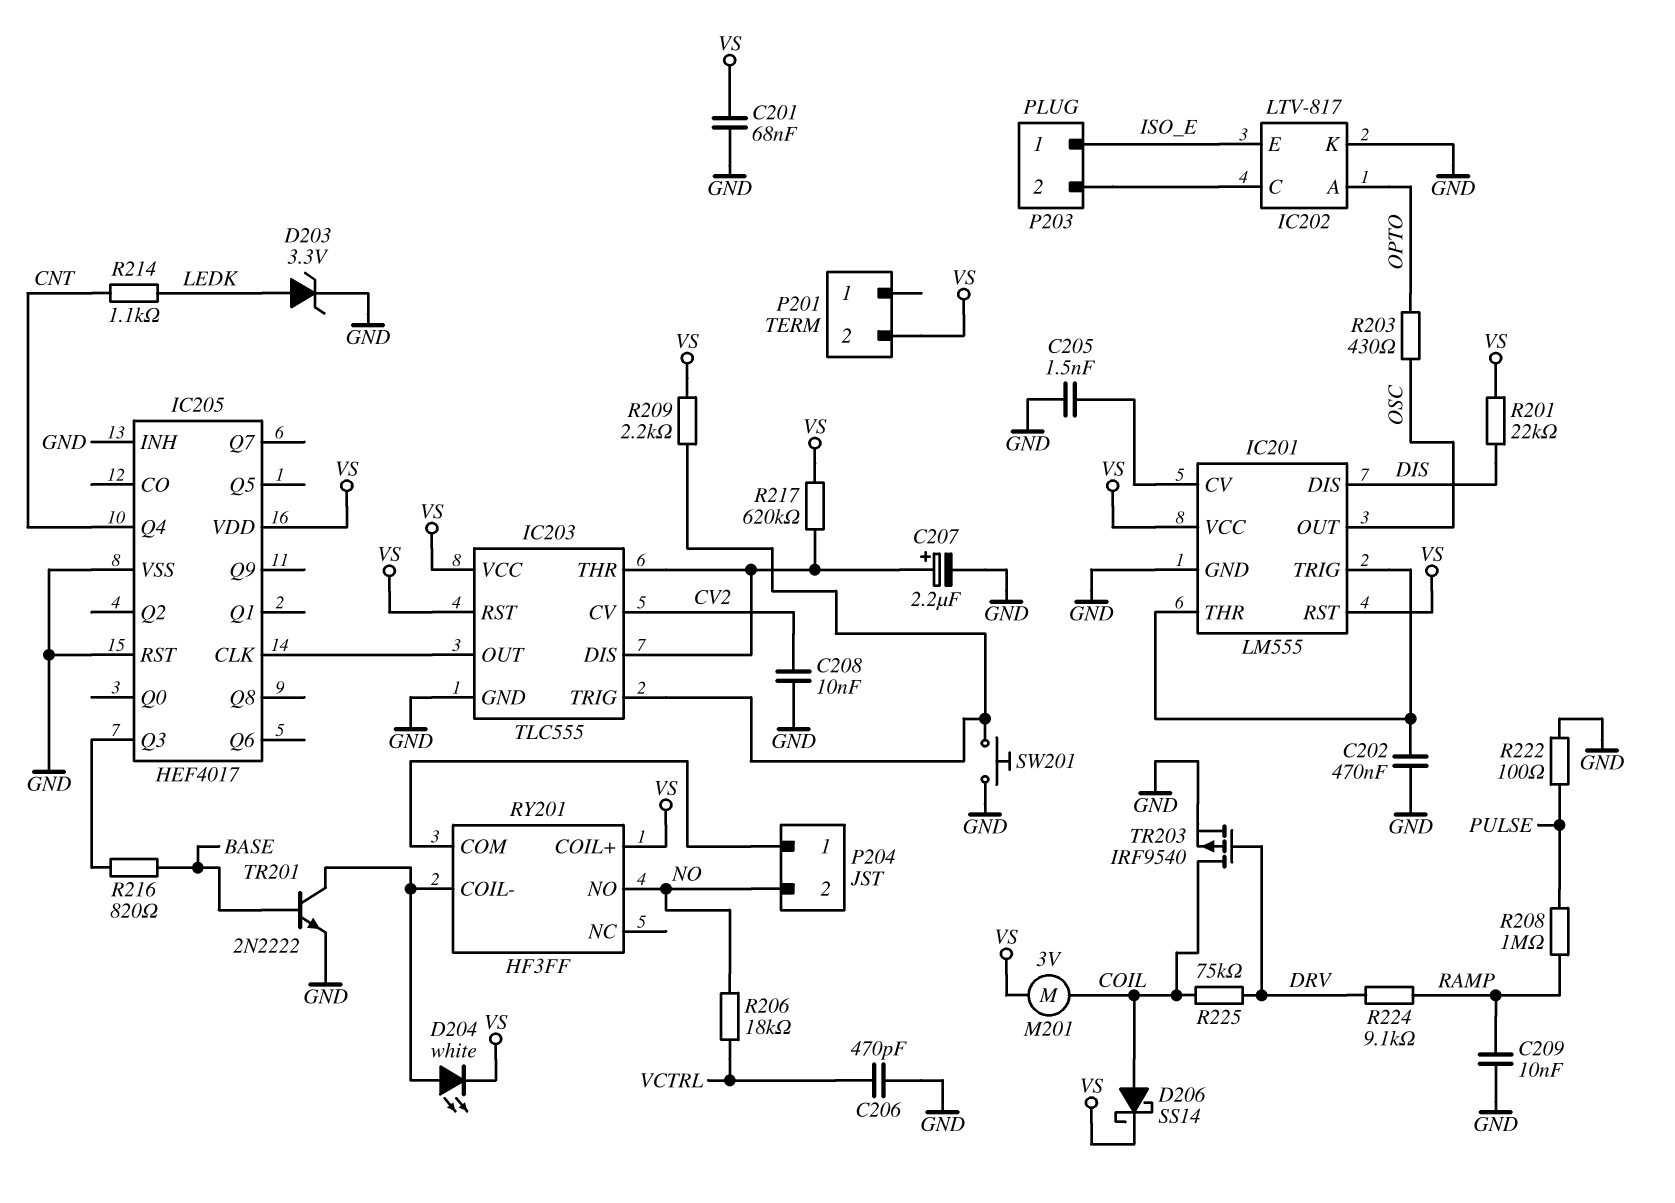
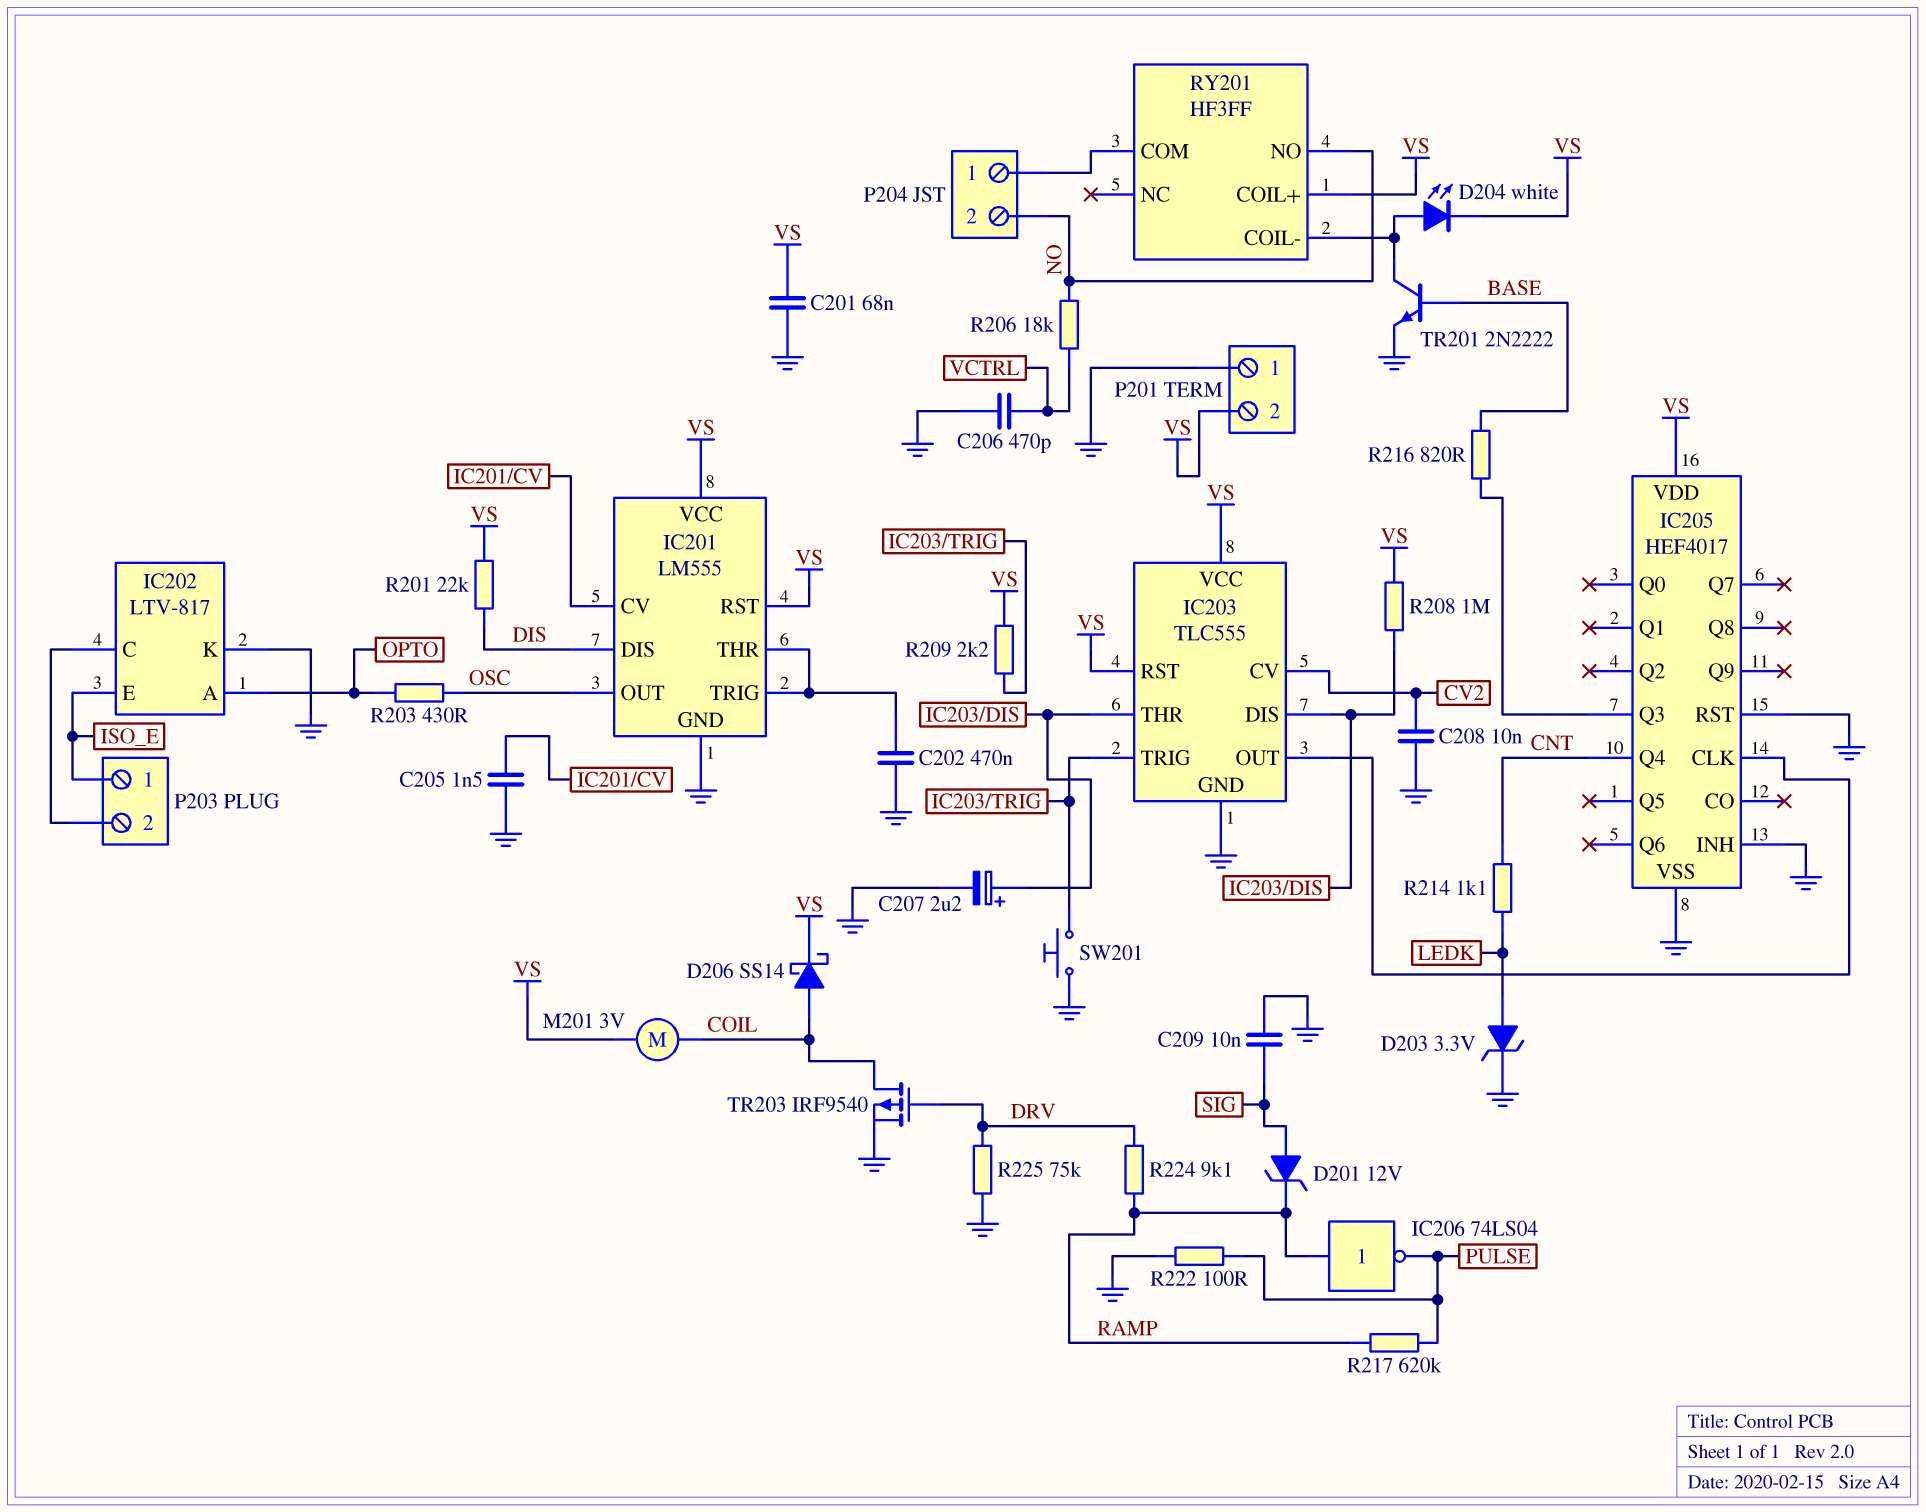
C209: 10nF (GND, RAMP) -> 10nF (GND, SIG)
D201: none -> zener 12V (A SIG, K RAMP)
IC206: none -> NOT 74LS04 (in RAMP, out PULSE)
P201 pin 1: none -> GND
R208: 1M (PULSE, RAMP) -> 1M (IC203/DIS, VS)
R217: 620k (IC203/DIS, VS) -> 620k (PULSE, RAMP)
R225: 75k (COIL, DRV) -> 75k (DRV, GND)

